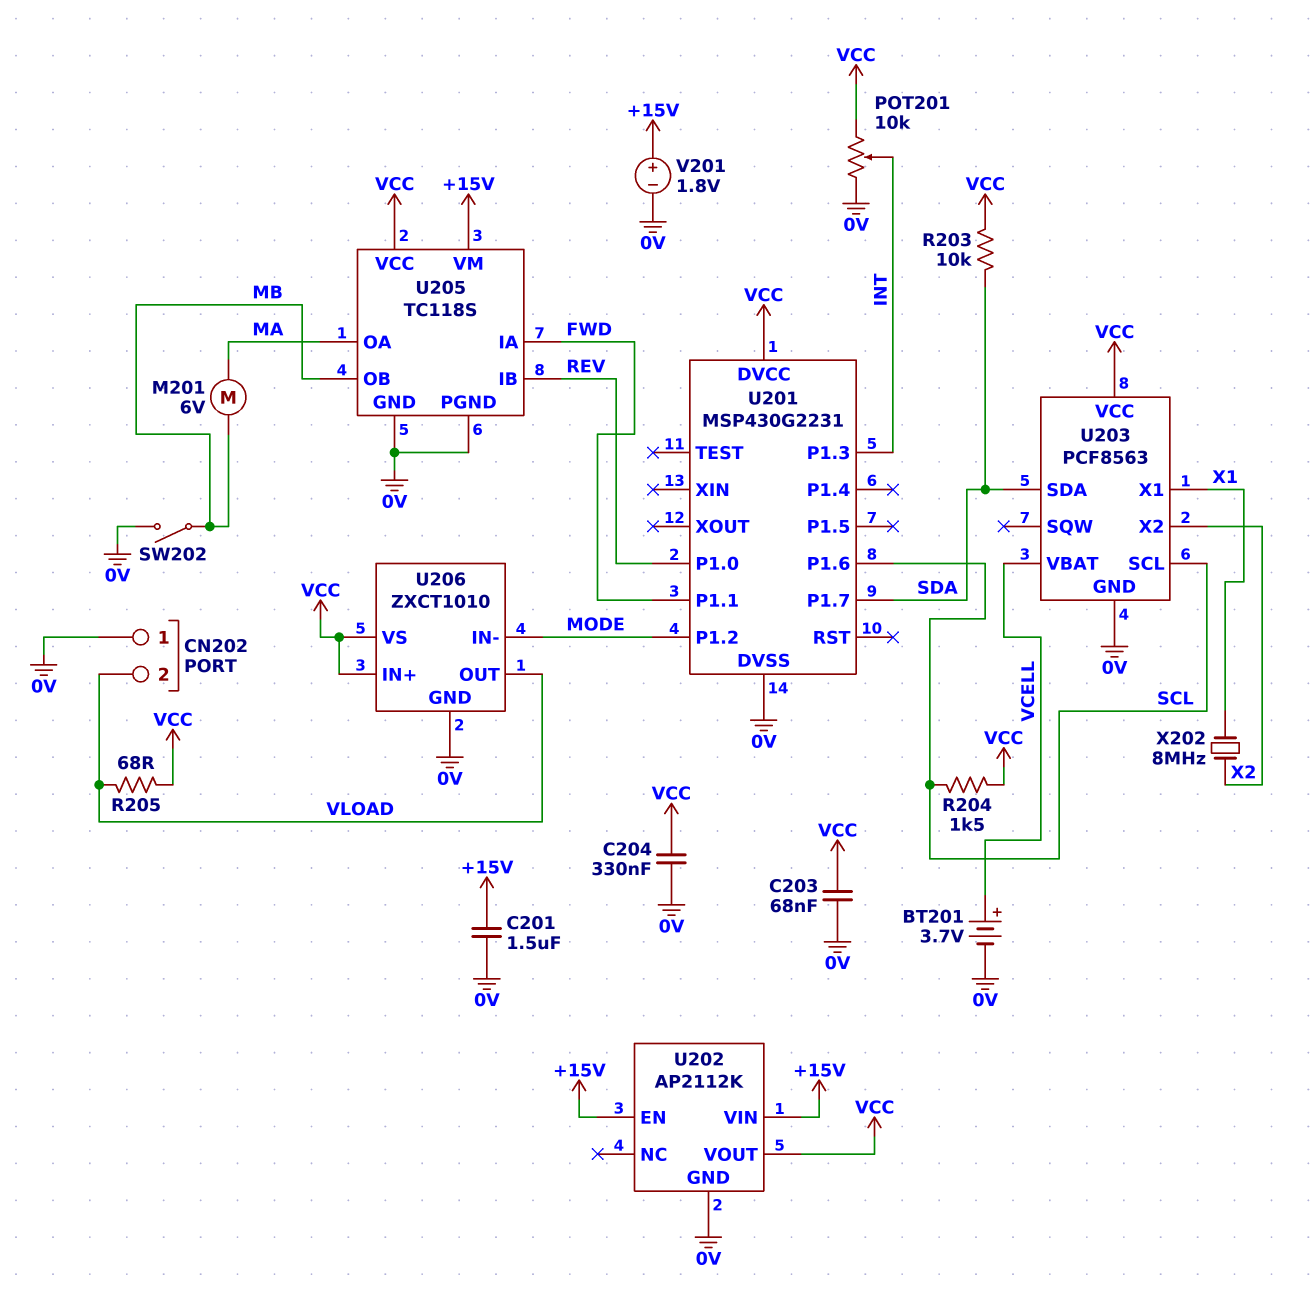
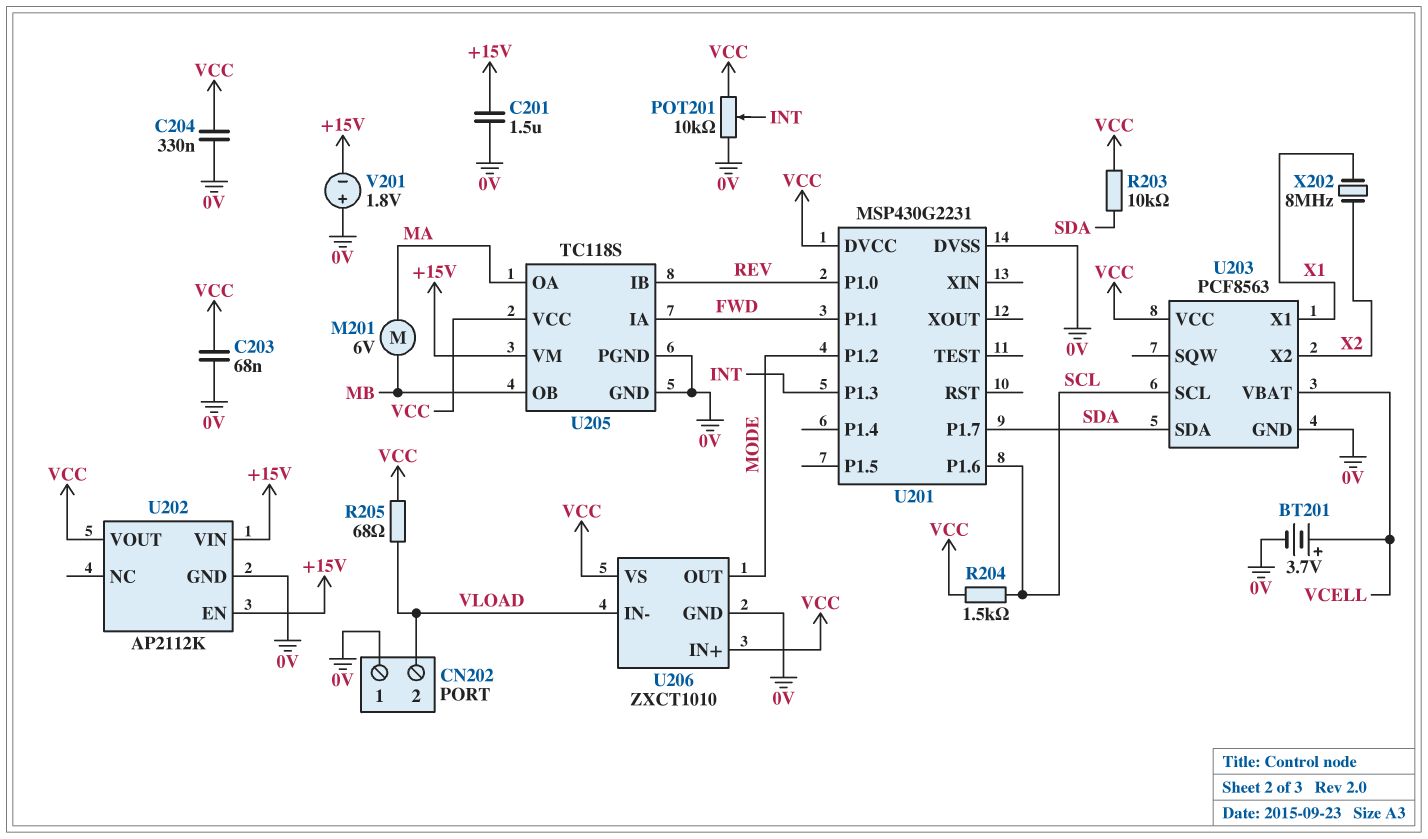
SW202: switch (0V, MB) -> none
U206 pin IN-: MODE -> VLOAD
U206 pin OUT: VLOAD -> MODE
V201: 1.8V (plus +15V, minus 0V) -> 1.8V (plus 0V, minus +15V)

